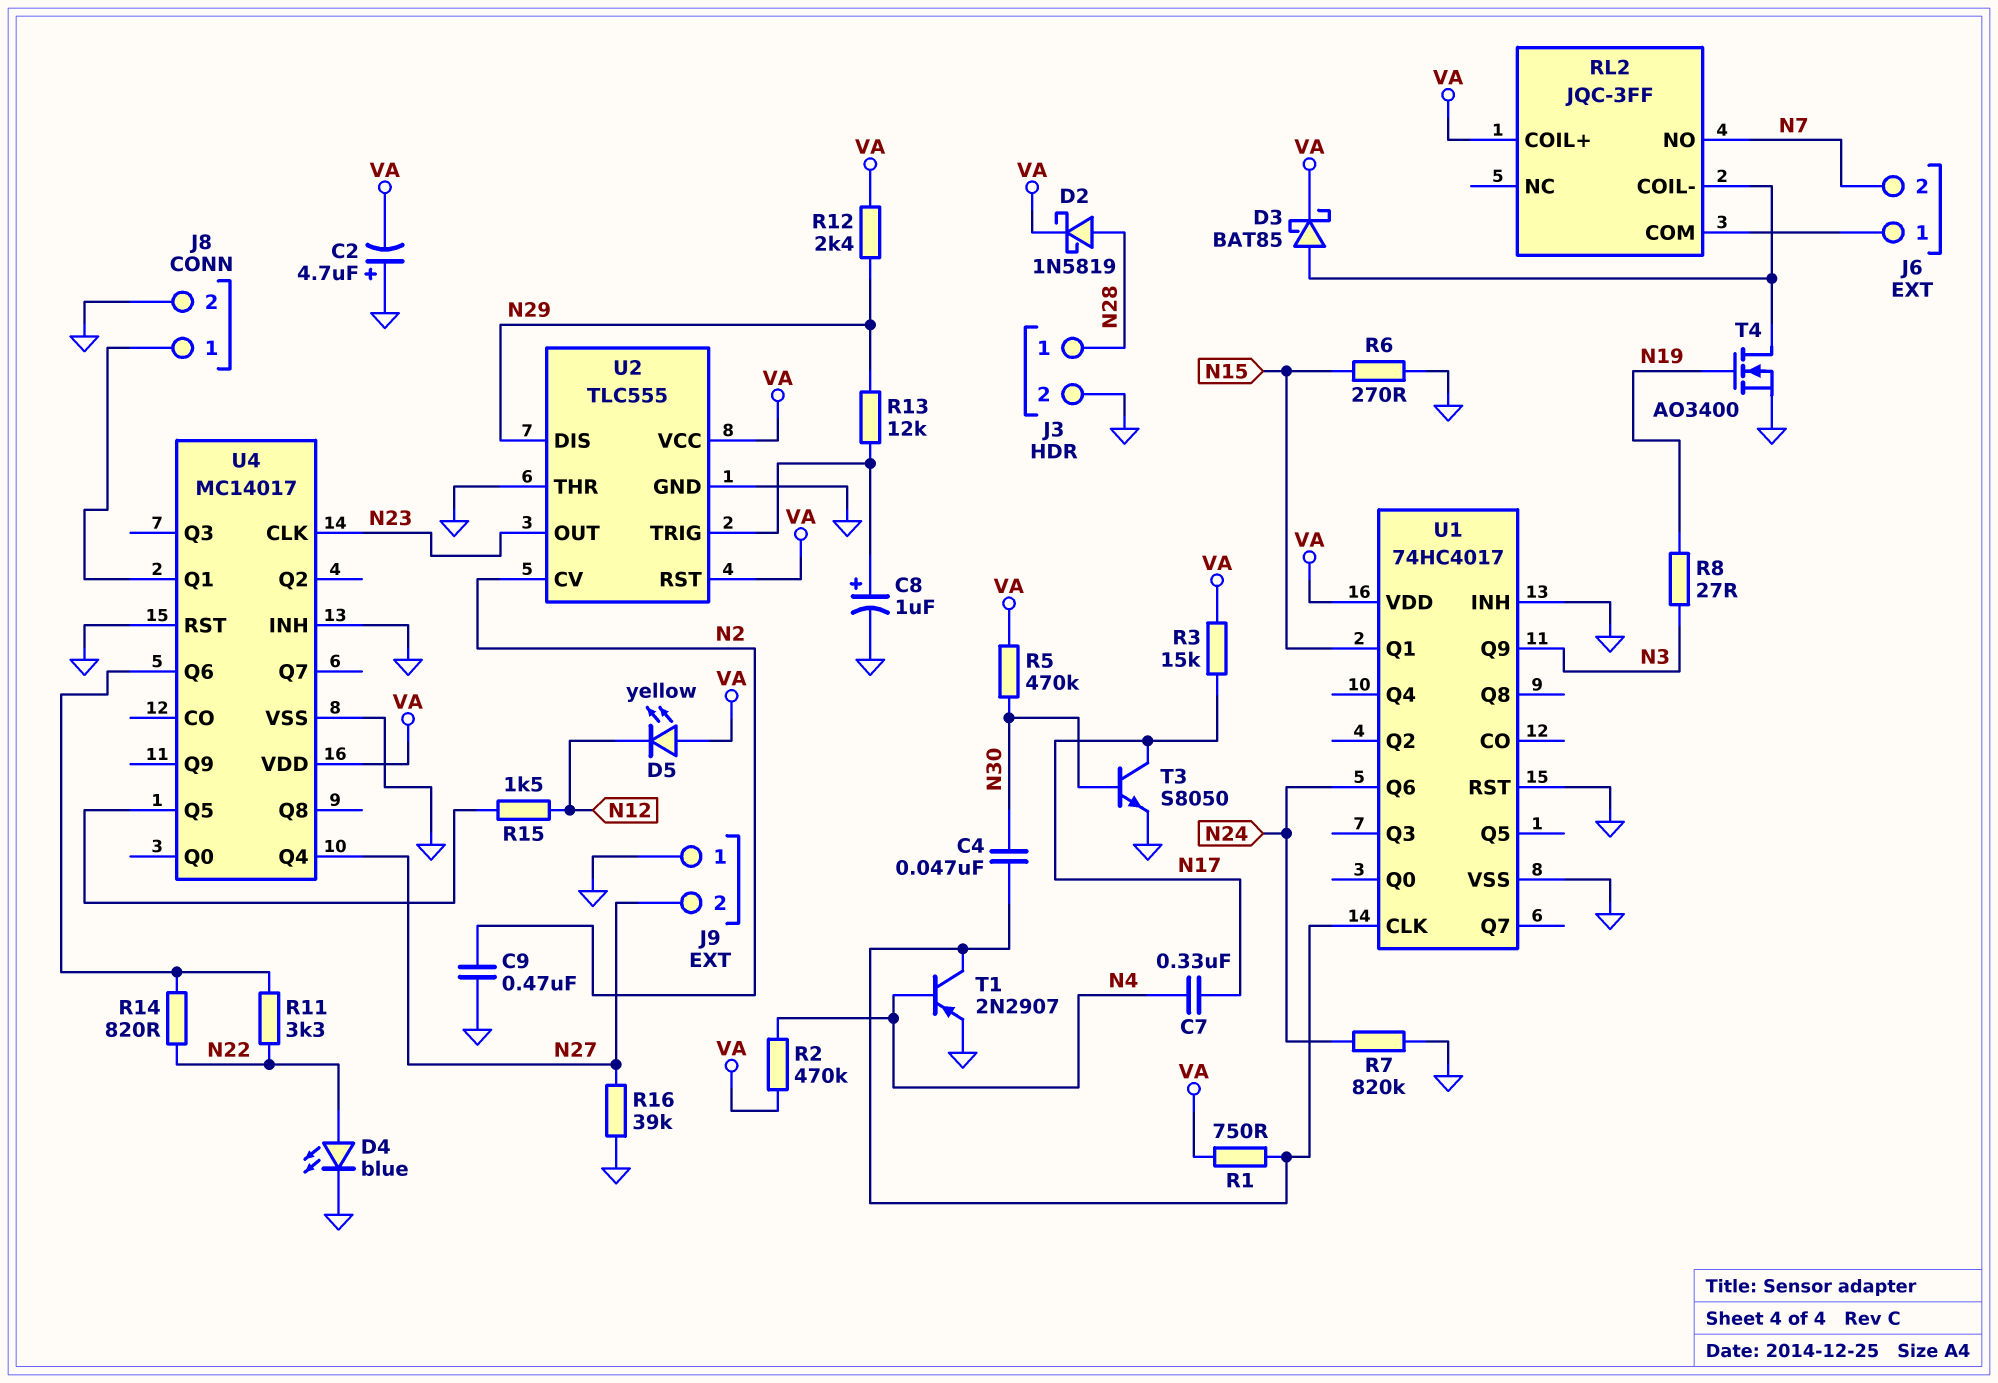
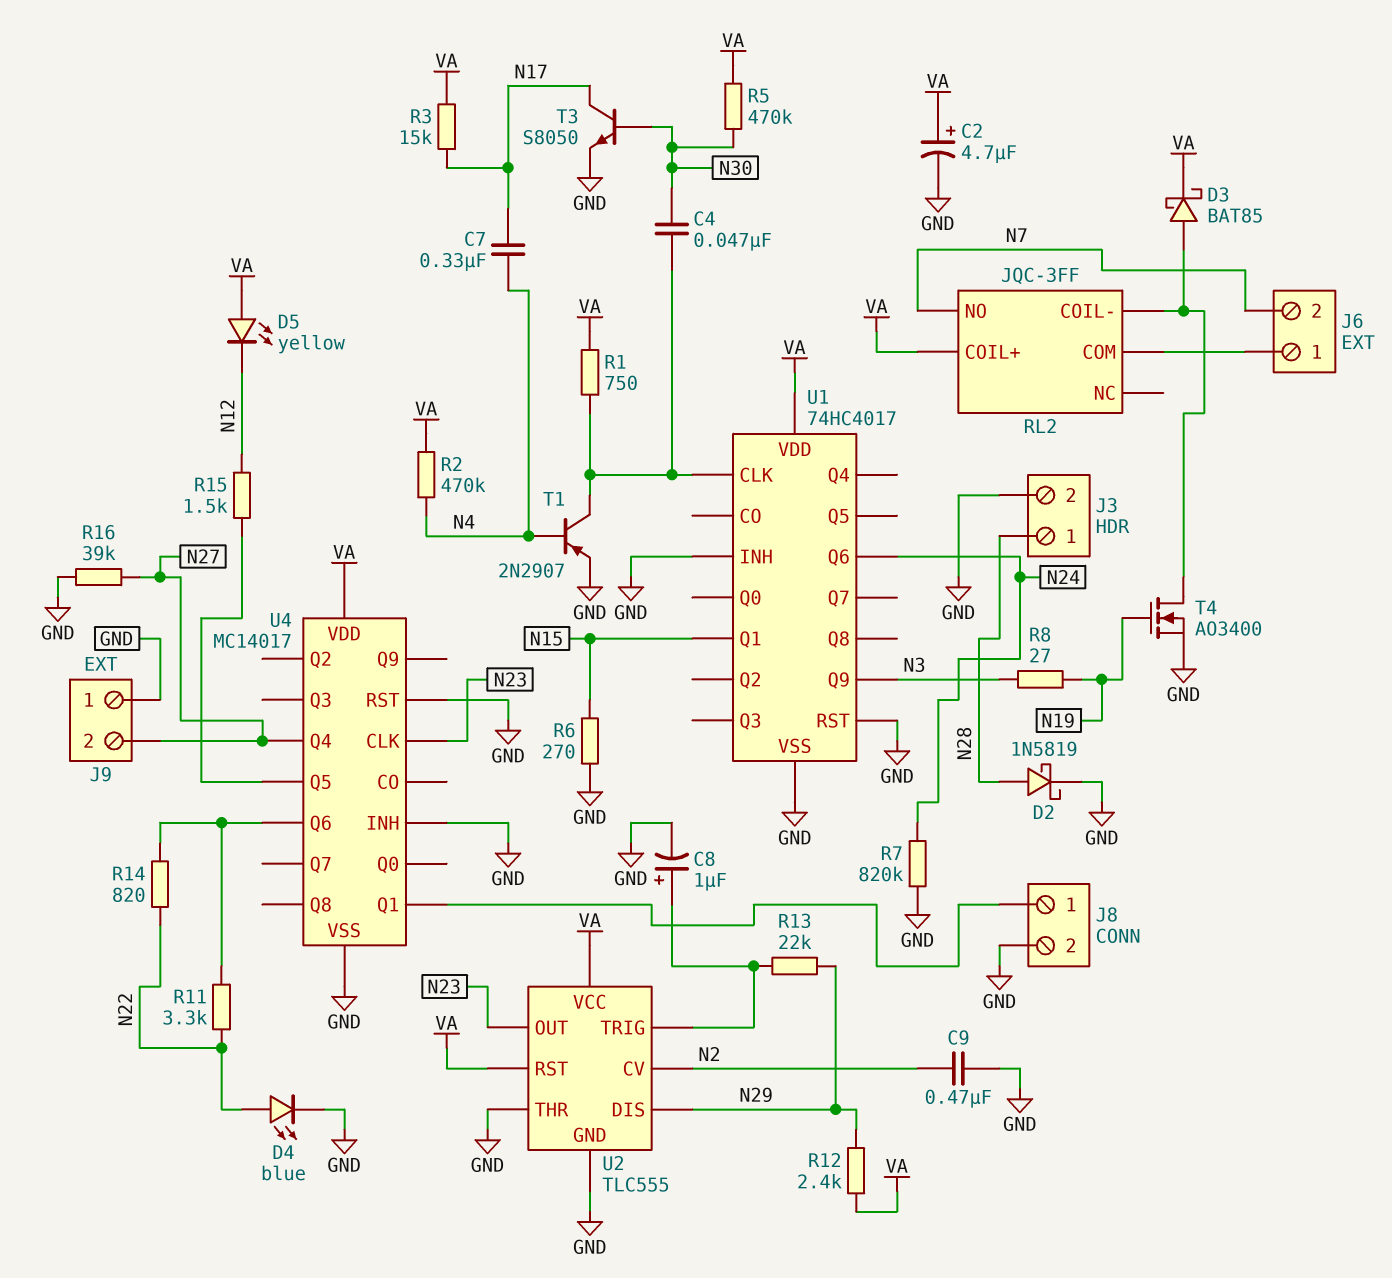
C2: 4.7uF (plus GND, minus VA) -> 4.7uF (plus VA, minus GND)
D2: schottky 1N5819 (A N28, K VA) -> schottky 1N5819 (A N28, K GND)
R13: 12k (N29, U2/TRIG) -> 22k (N29, U2/TRIG)

